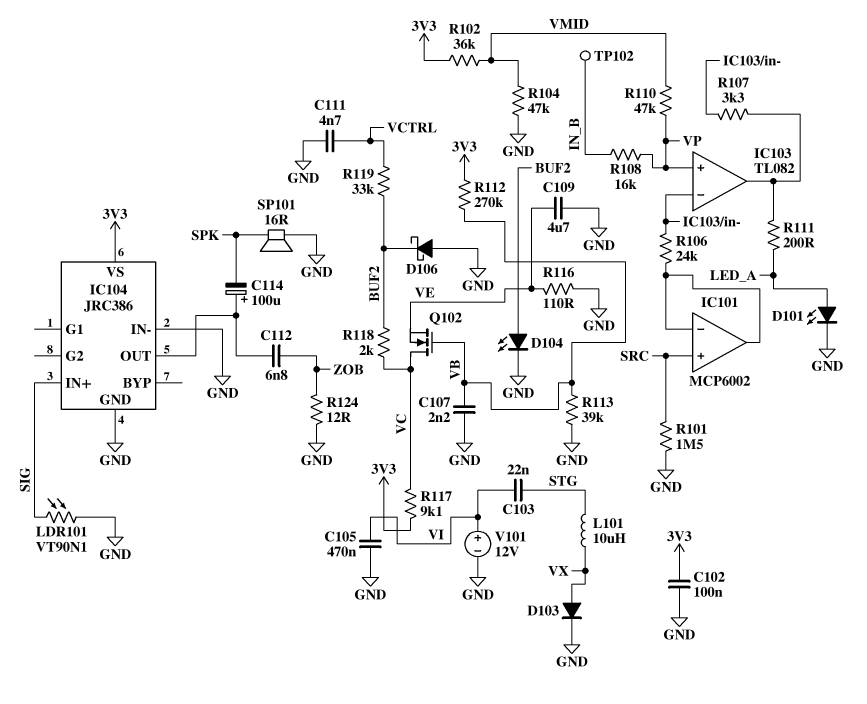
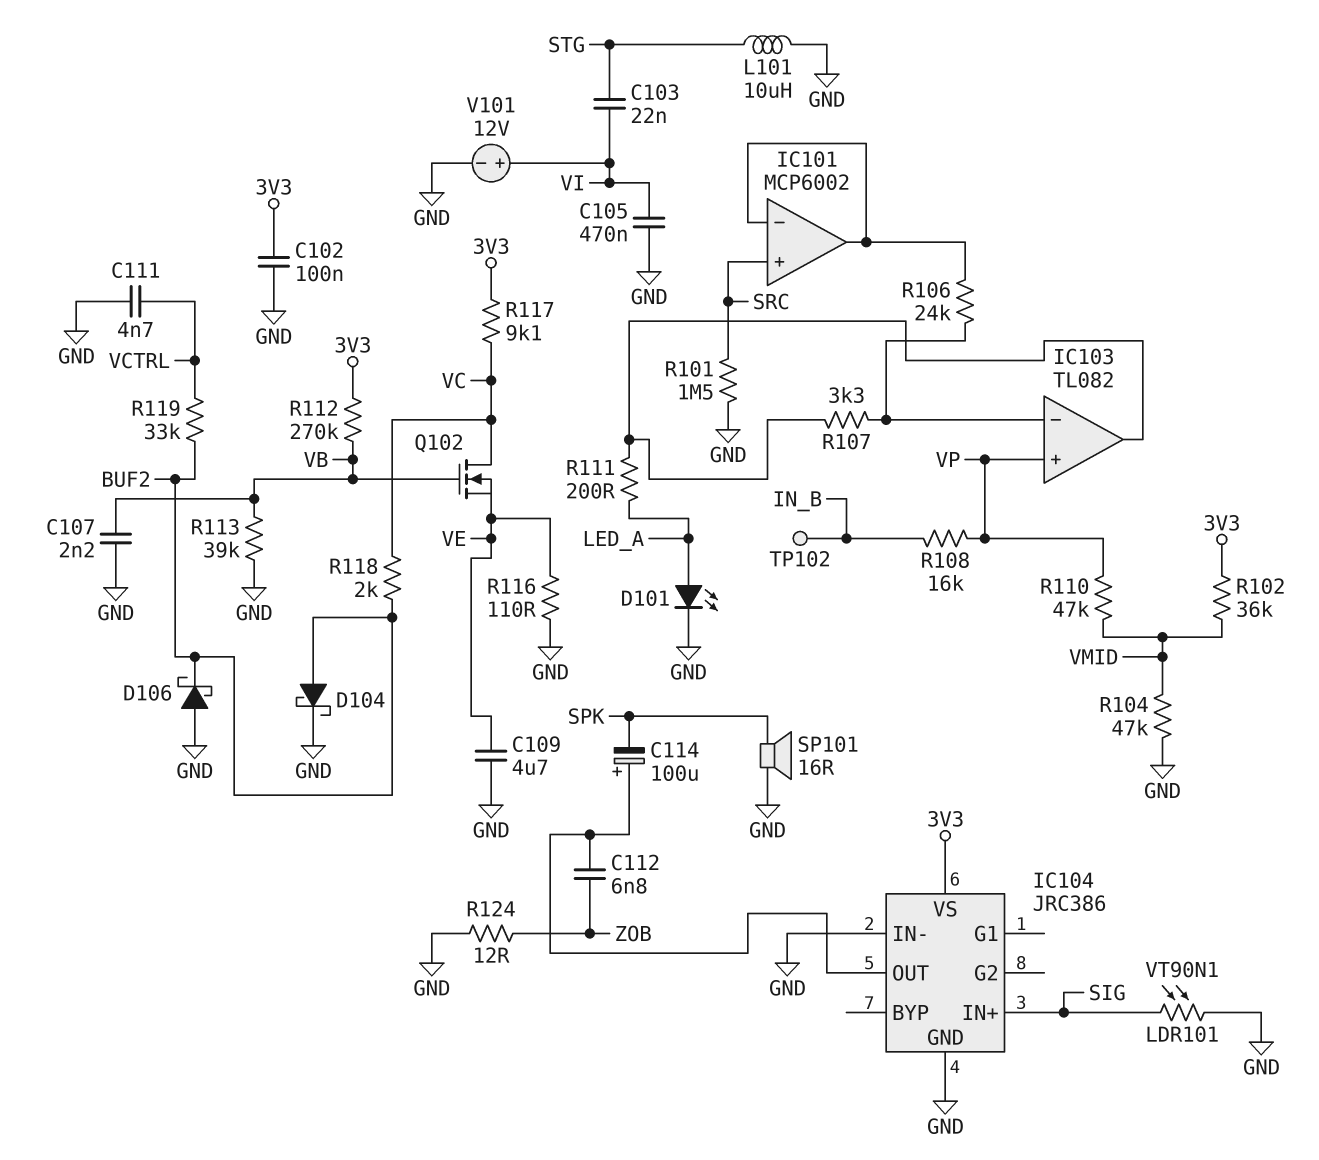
D103: diode (A VX, K GND) -> none
D104: LED (A BUF2, K GND) -> schottky (A BUF2, K GND)
L101: 10uH (STG, VX) -> 10uH (GND, STG)

